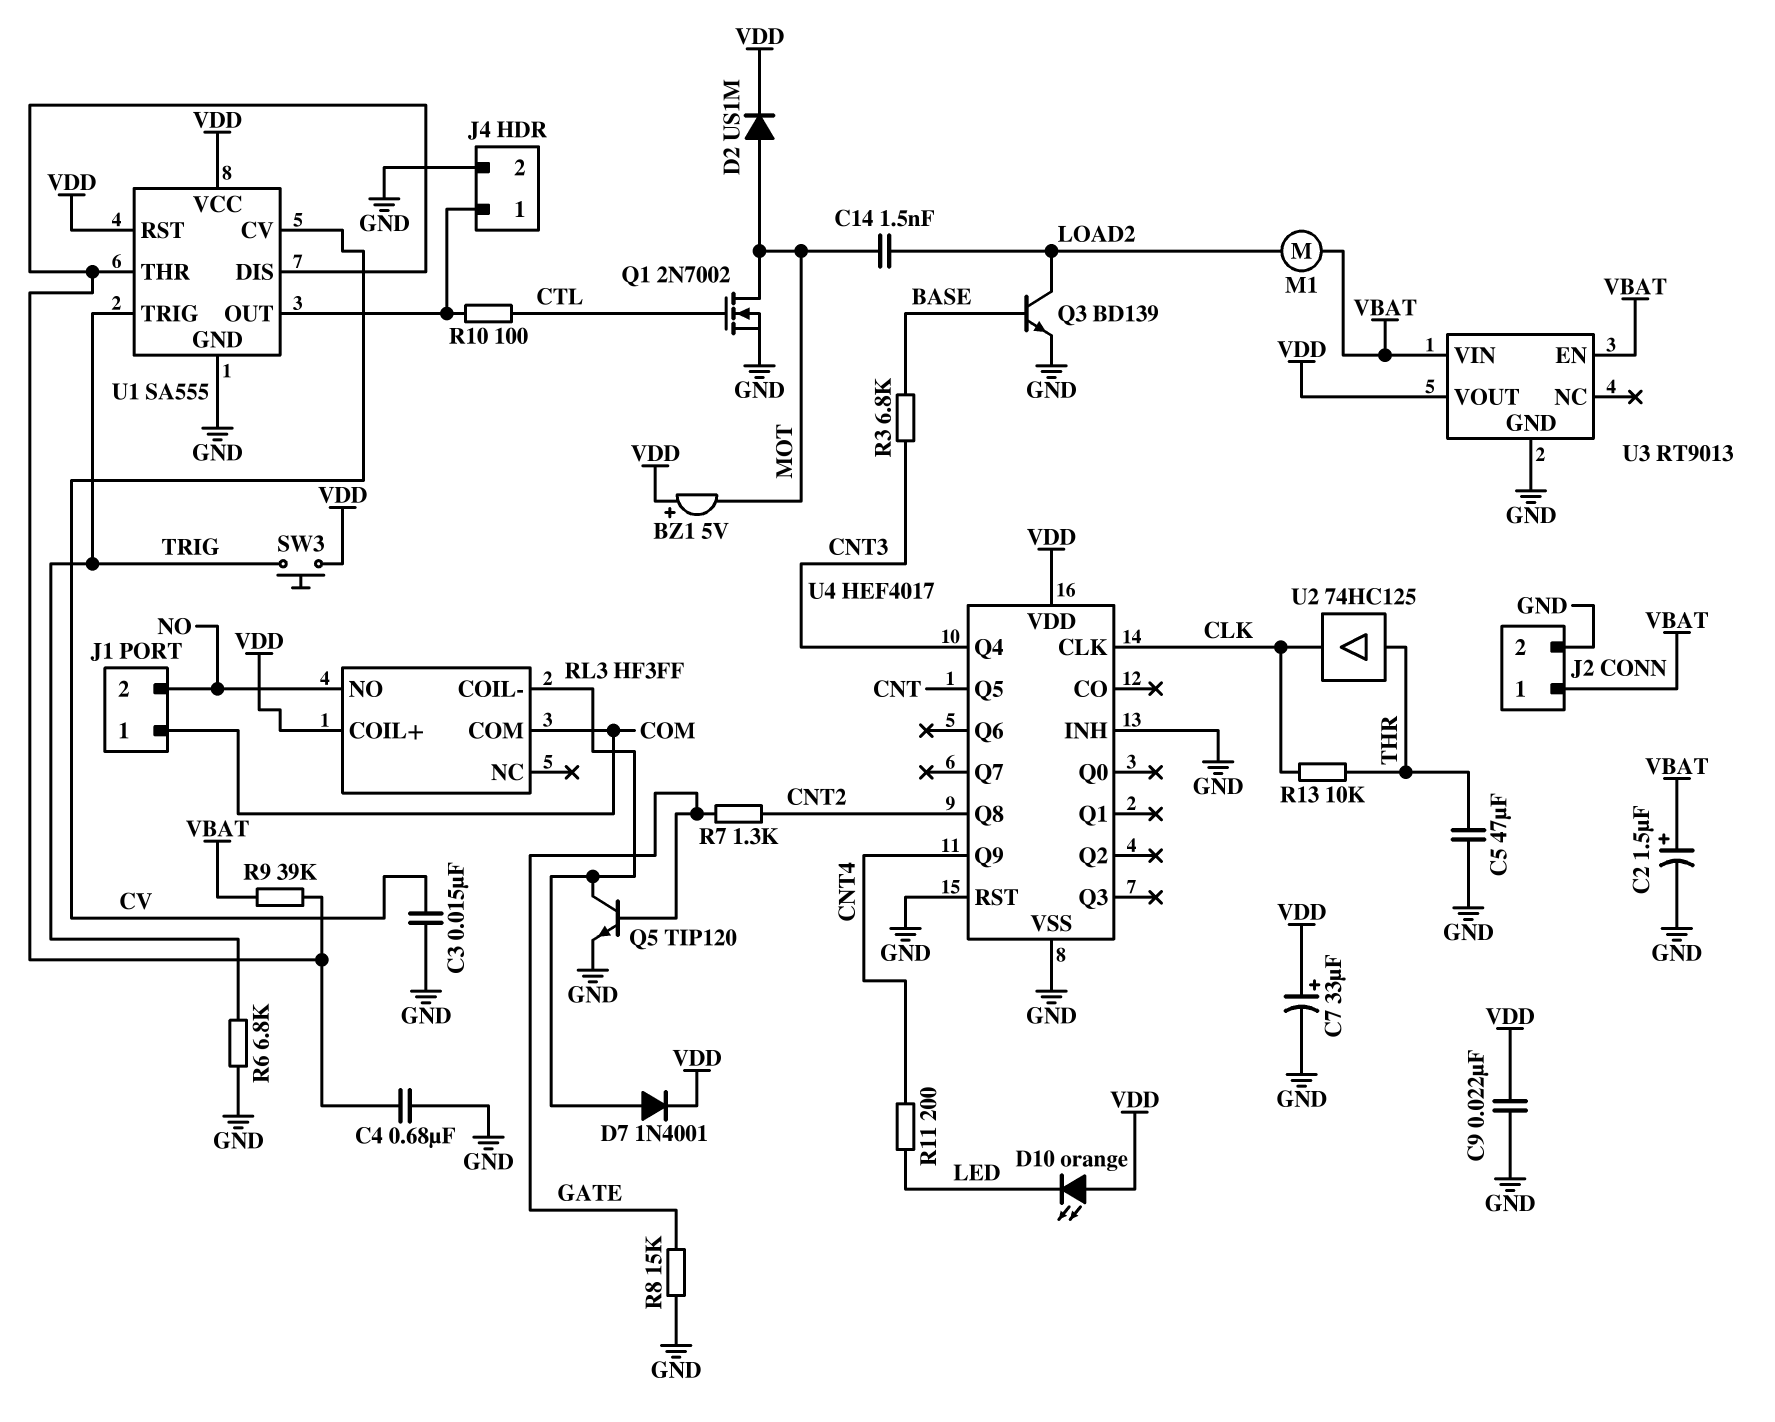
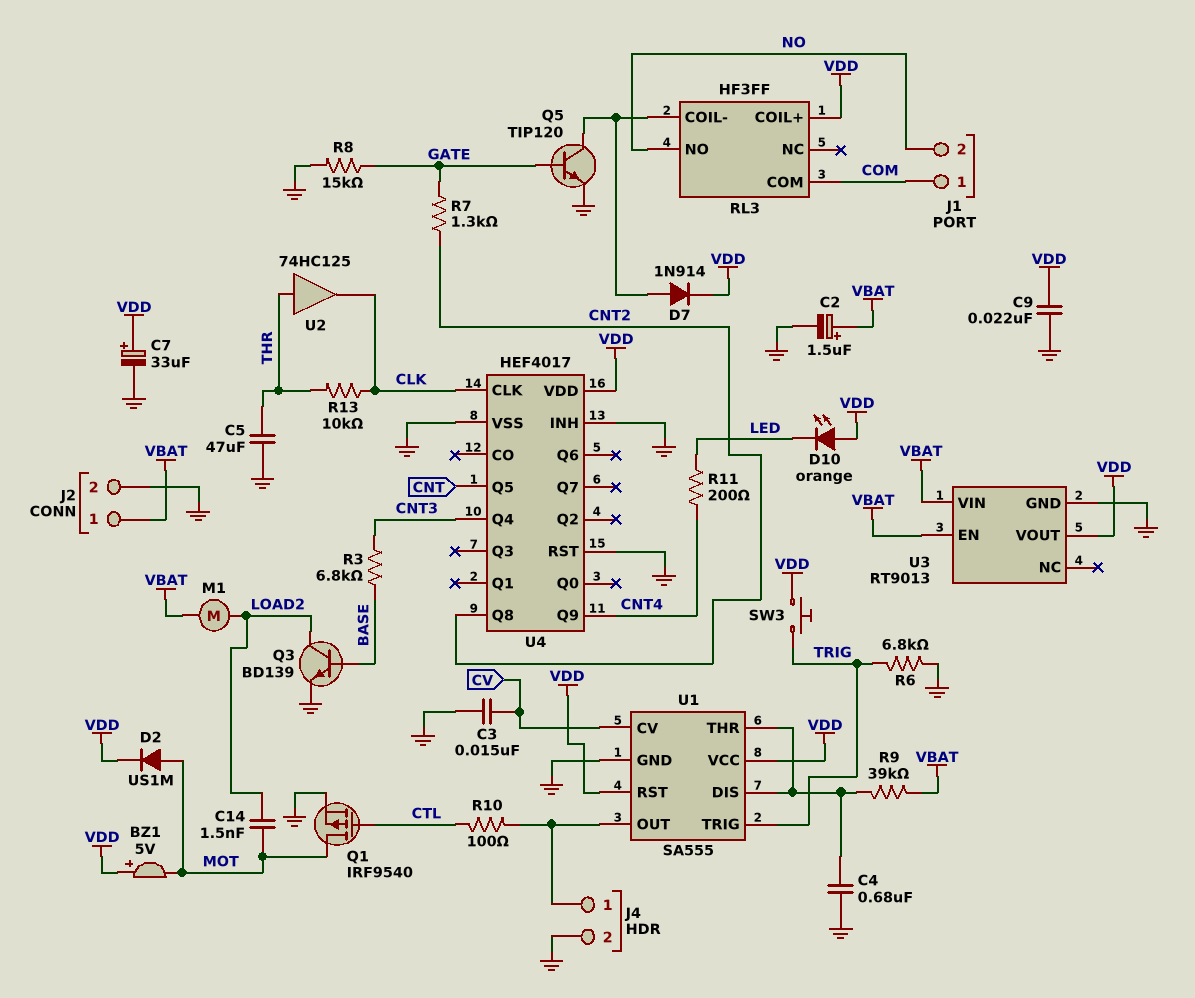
D7: diode 1N4001 (A RL3/COIL-, K VDD) -> diode 1N914 (A RL3/COIL-, K VDD)
Q1: NMOS 2N7002 (G CTL, D MOT, S GND) -> PMOS IRF9540 (G CTL, D MOT, S GND)

